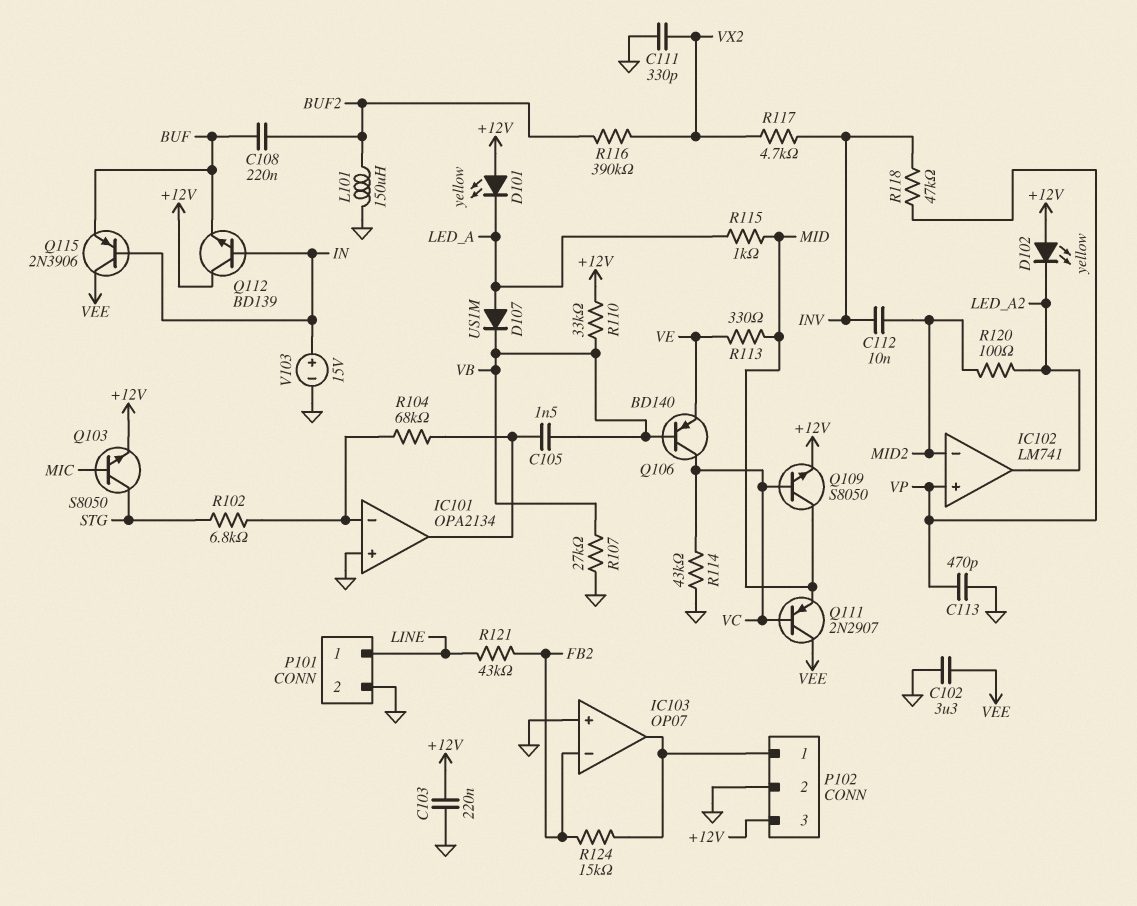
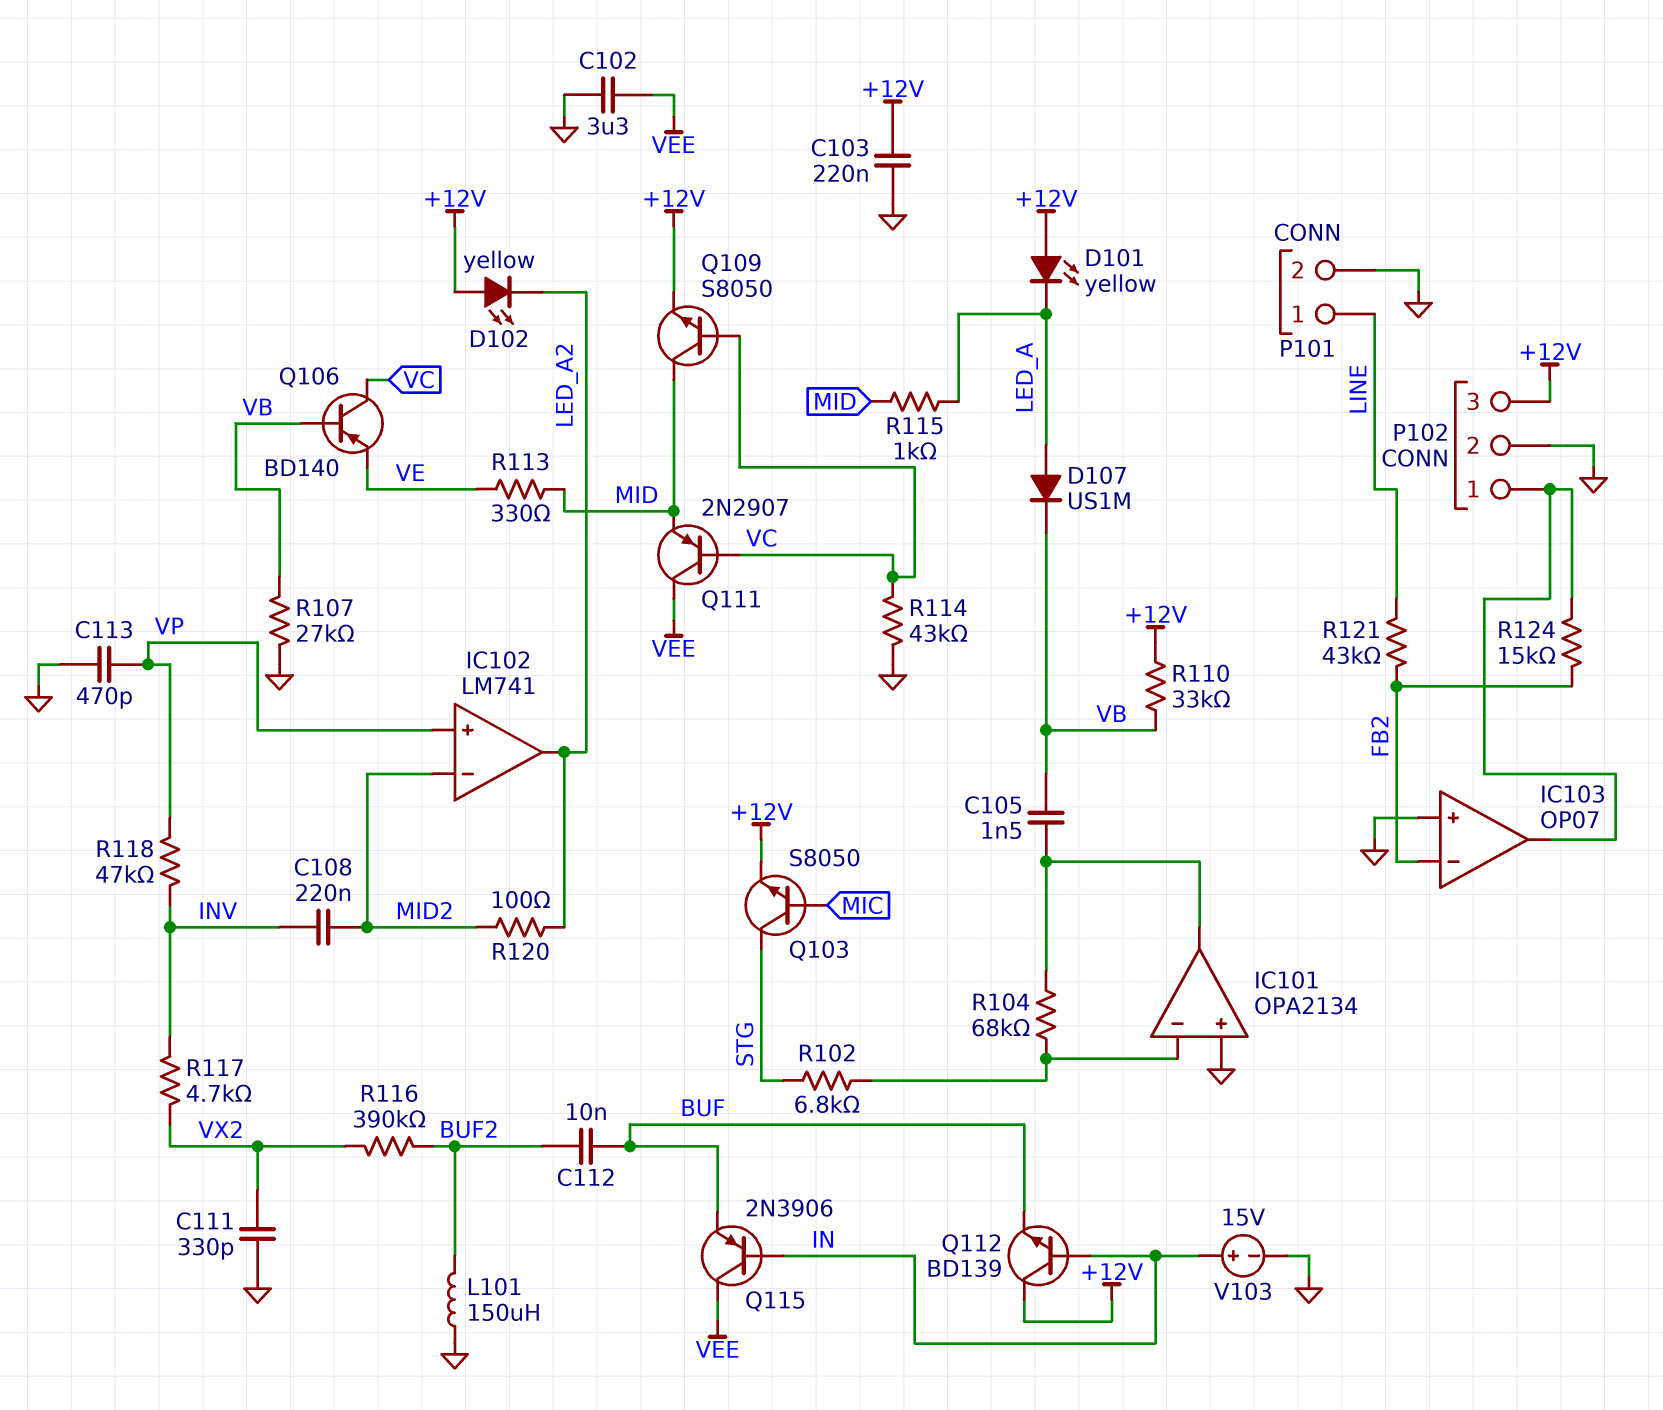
C108: 220nF (BUF, BUF2) -> 220nF (INV, MID2)
C112: 10nF (INV, MID2) -> 10nF (BUF, BUF2)

